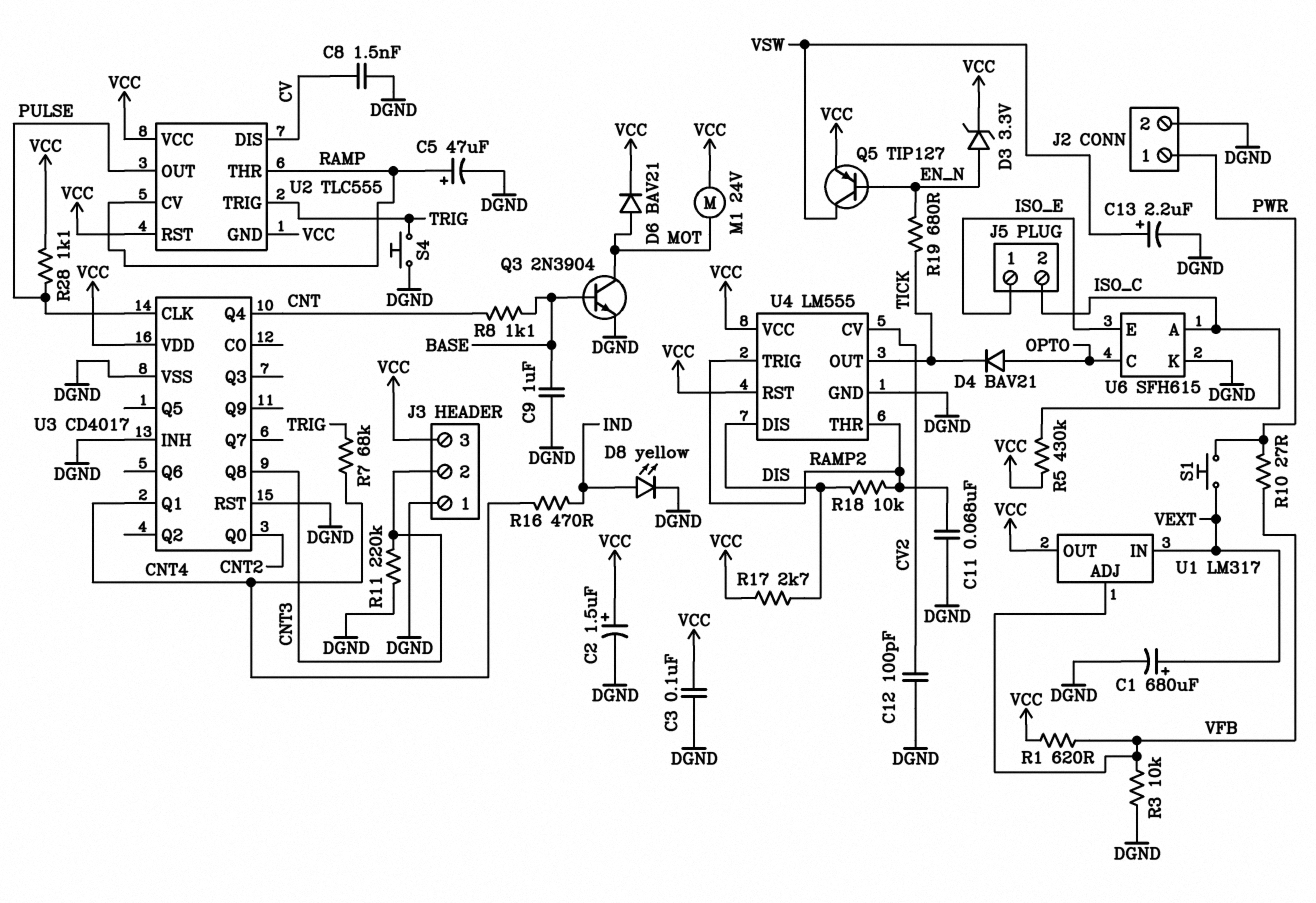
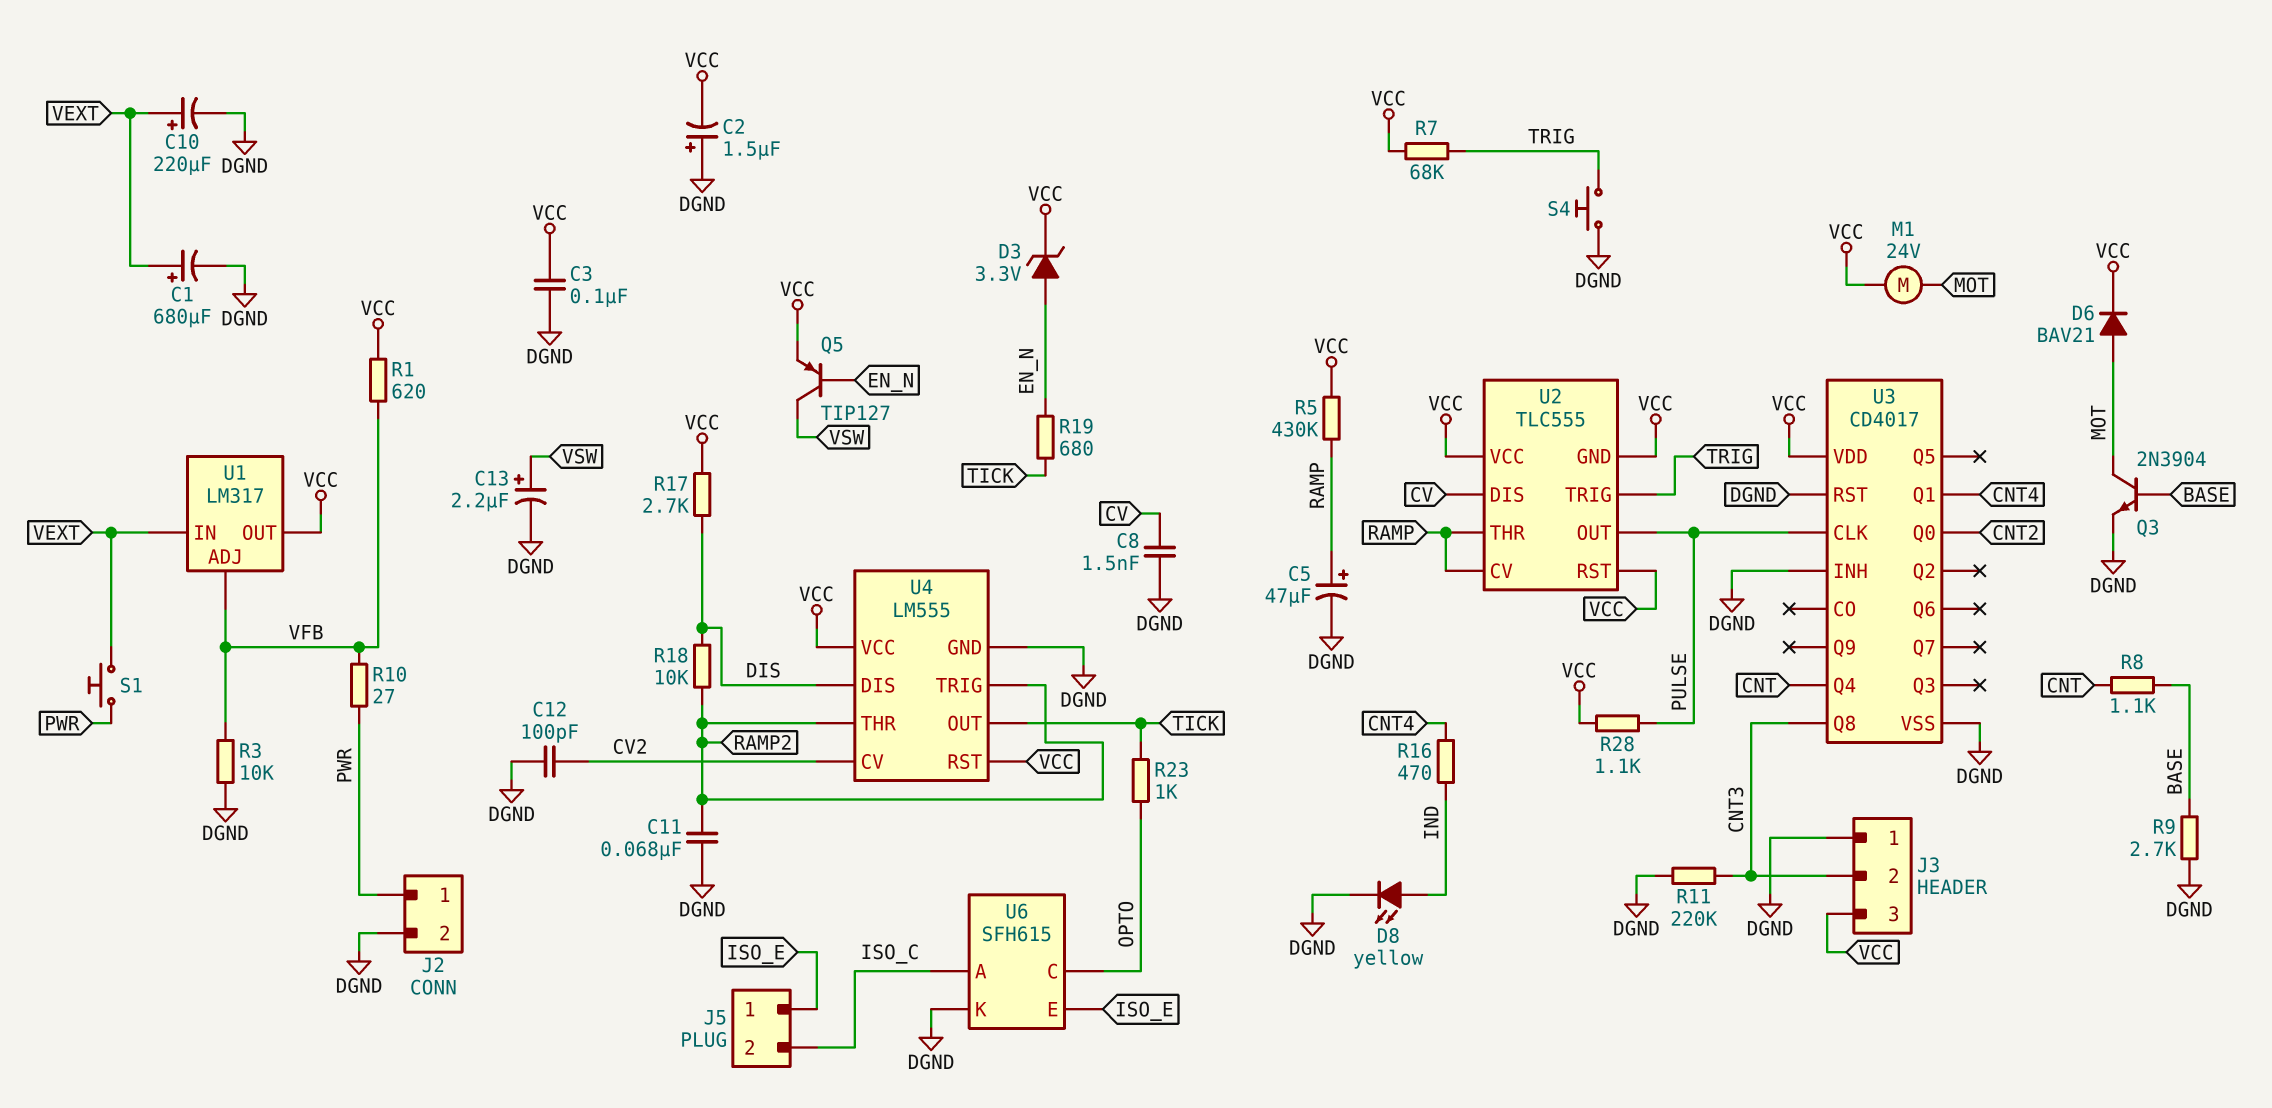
C2: 1.5uF (plus VCC, minus DGND) -> 1.5uF (plus DGND, minus VCC)
C9: 1uF (BASE, DGND) -> none
C10: none -> 220uF (plus VEXT, minus DGND)
D4: diode BAV21 (A OPTO, K TICK) -> none
R5: 430k (ISO_C, VCC) -> 430k (RAMP, VCC)
R7: 68k (CNT4, TRIG) -> 68k (TRIG, VCC)
R9: none -> 2.7k (BASE, DGND)
R23: none -> 1k (OPTO, TICK)

